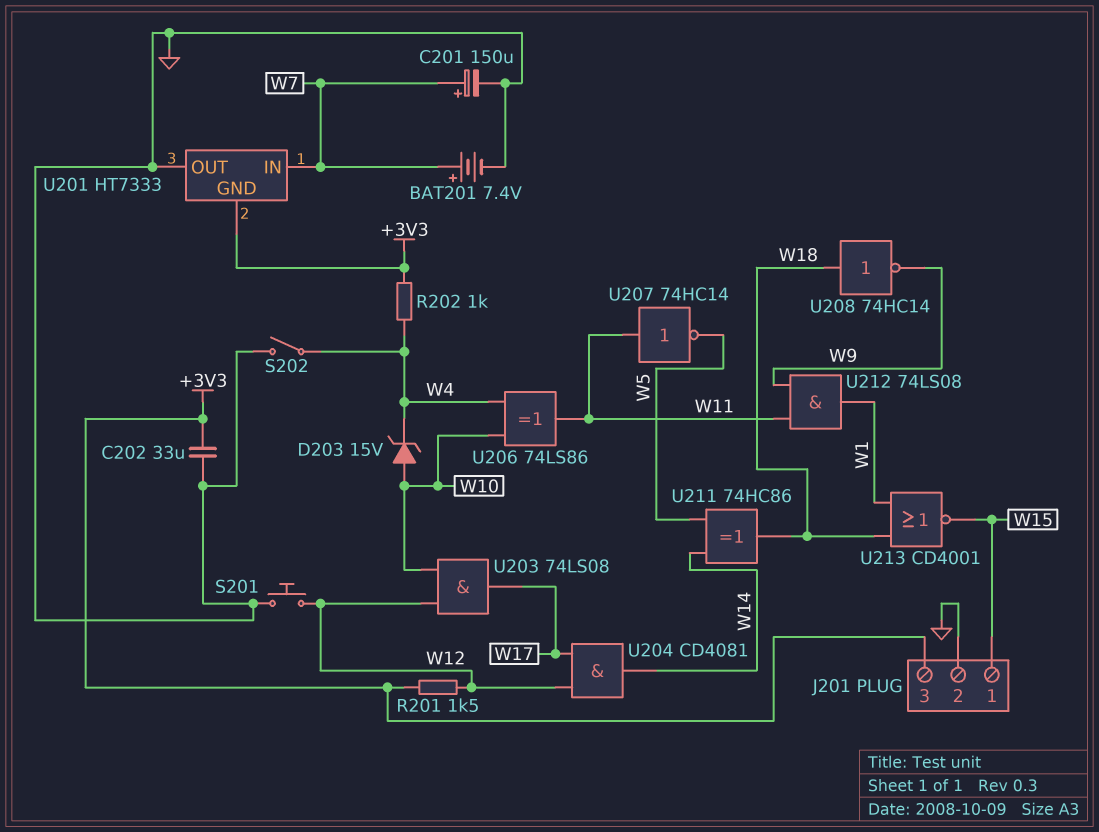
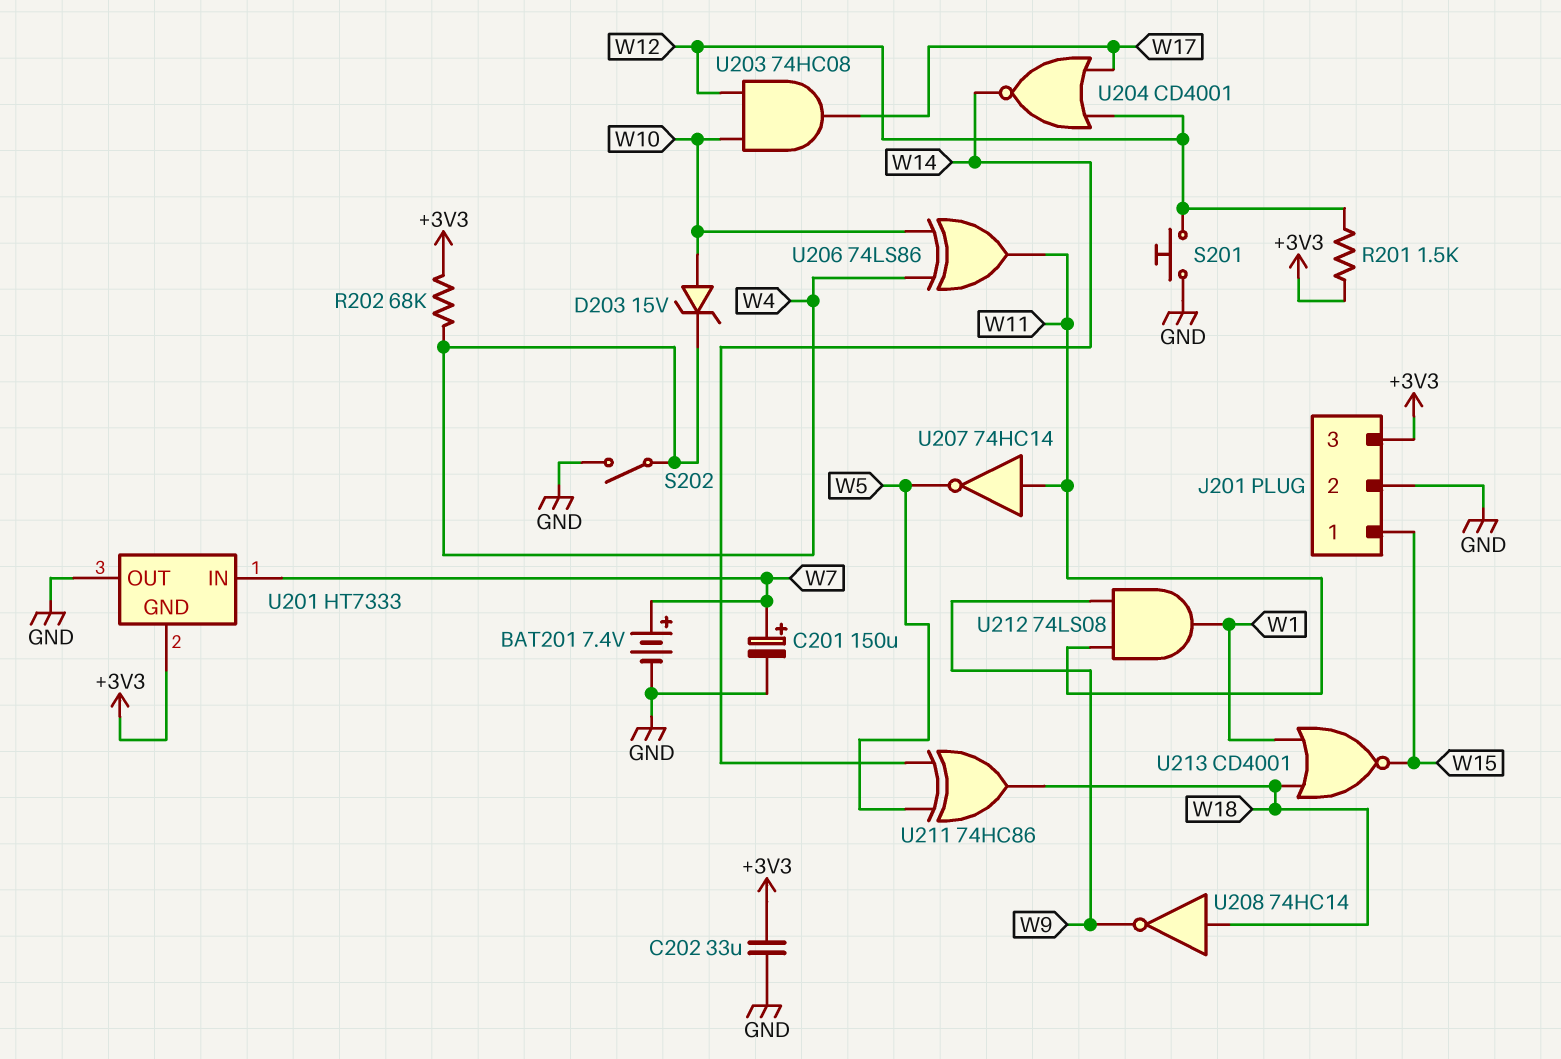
R202: 1k (+3V3, W4) -> 68k (+3V3, W4)
U203: AND 74LS08 (in W10, in W12, out W17) -> AND 74HC08 (in W10, in W12, out W17)
U204: AND CD4081 (in W12, in W17, out W14) -> NOR CD4001 (in W12, in W17, out W14)

